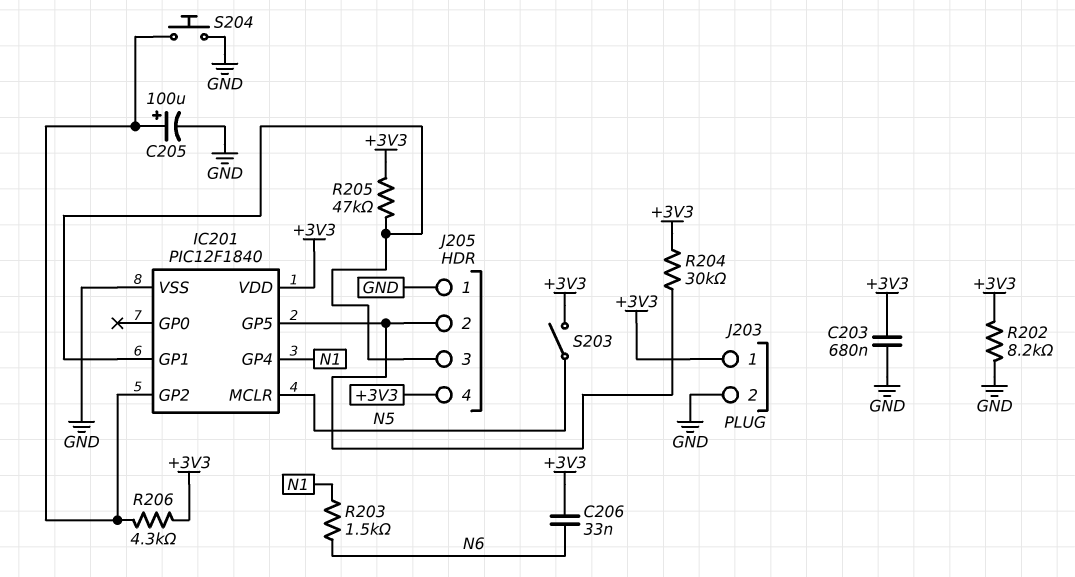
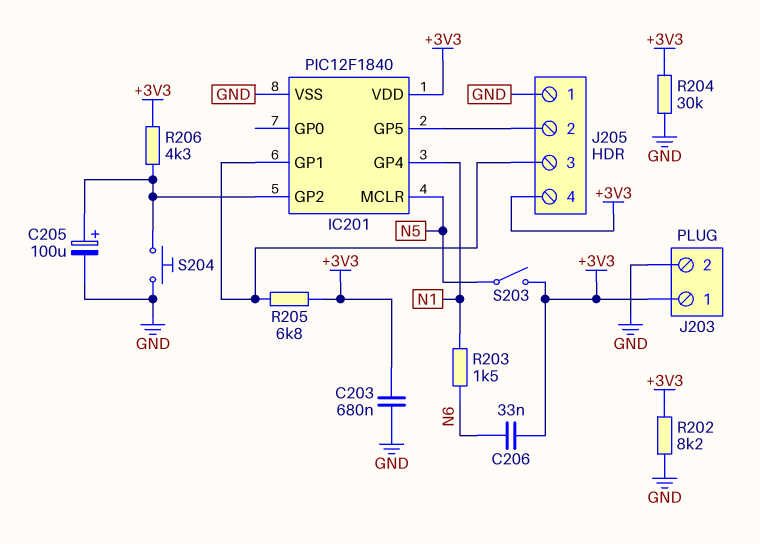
R204: 30k (+3V3, IC201/GP5) -> 30k (+3V3, GND)
R205: 47k (+3V3, IC201/GP1) -> 6.8k (+3V3, IC201/GP1)

